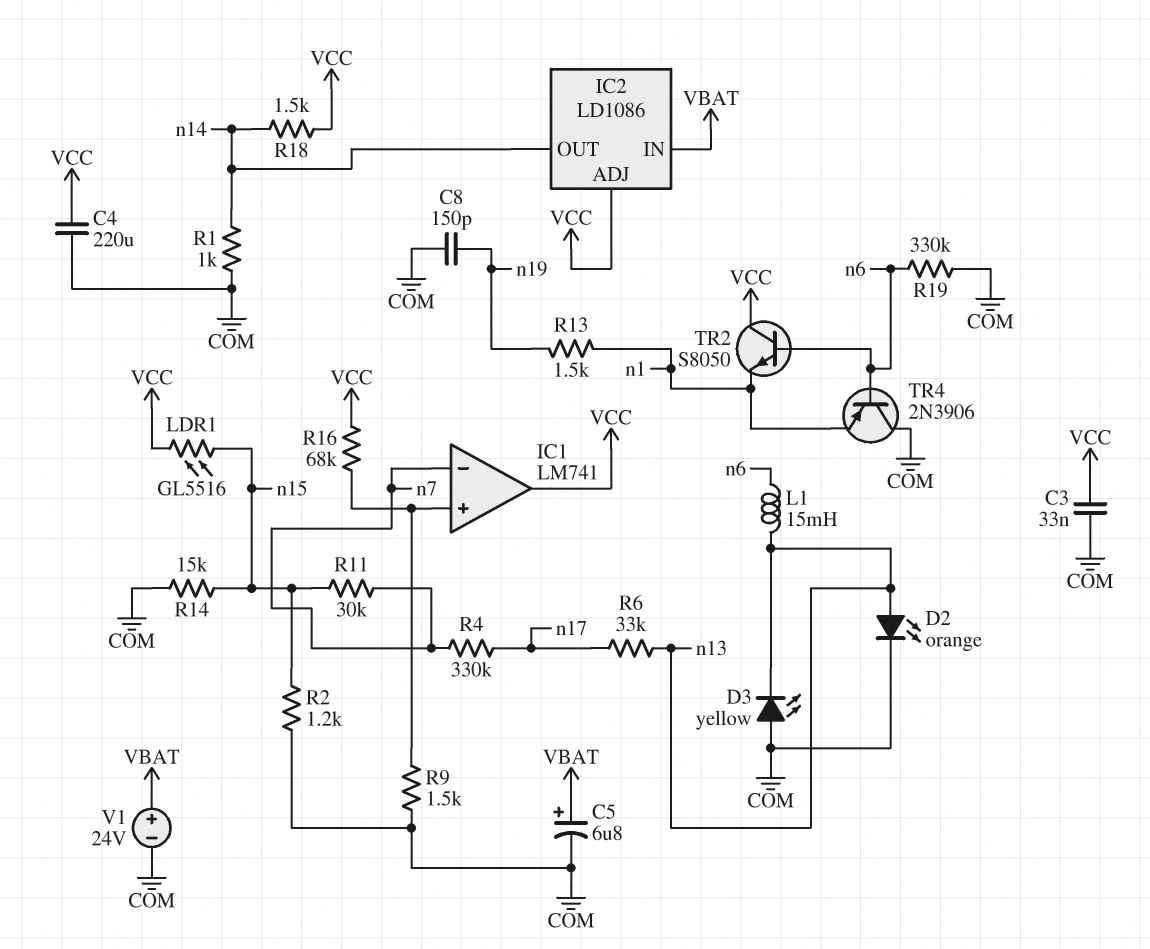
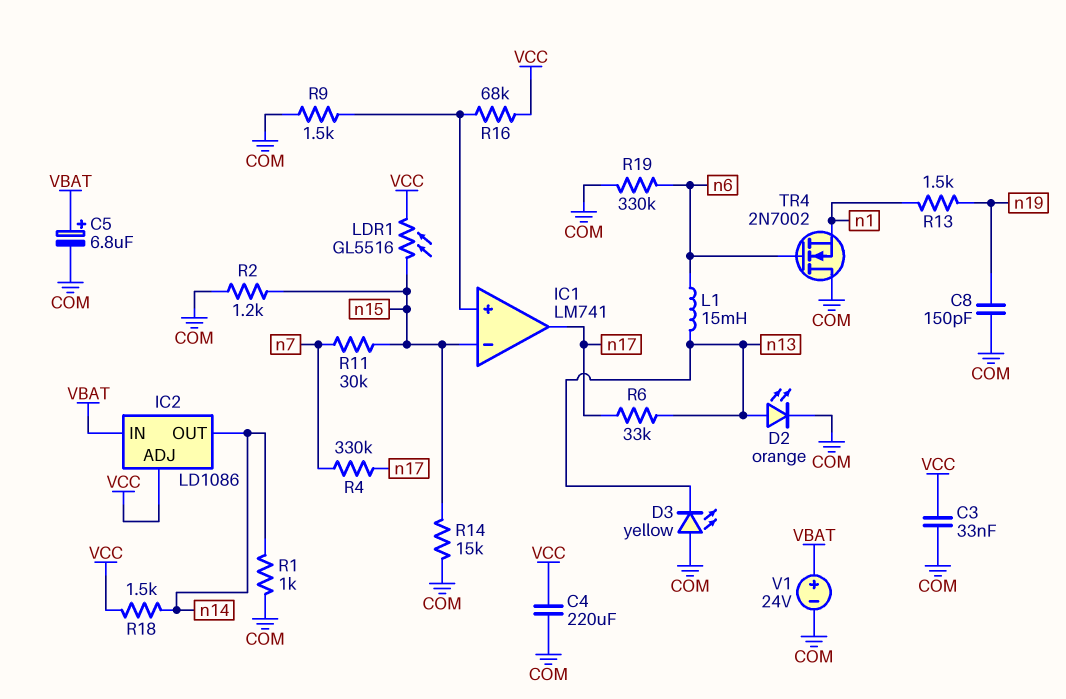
IC1 pin in-: n7 -> n15
IC1 pin out: VCC -> n17
TR2: NPN S8050 (B n6, C VCC, E n1) -> none
TR4: PNP 2N3906 (B n6, C COM, E n1) -> NMOS 2N7002 (G n6, D COM, S n1)

